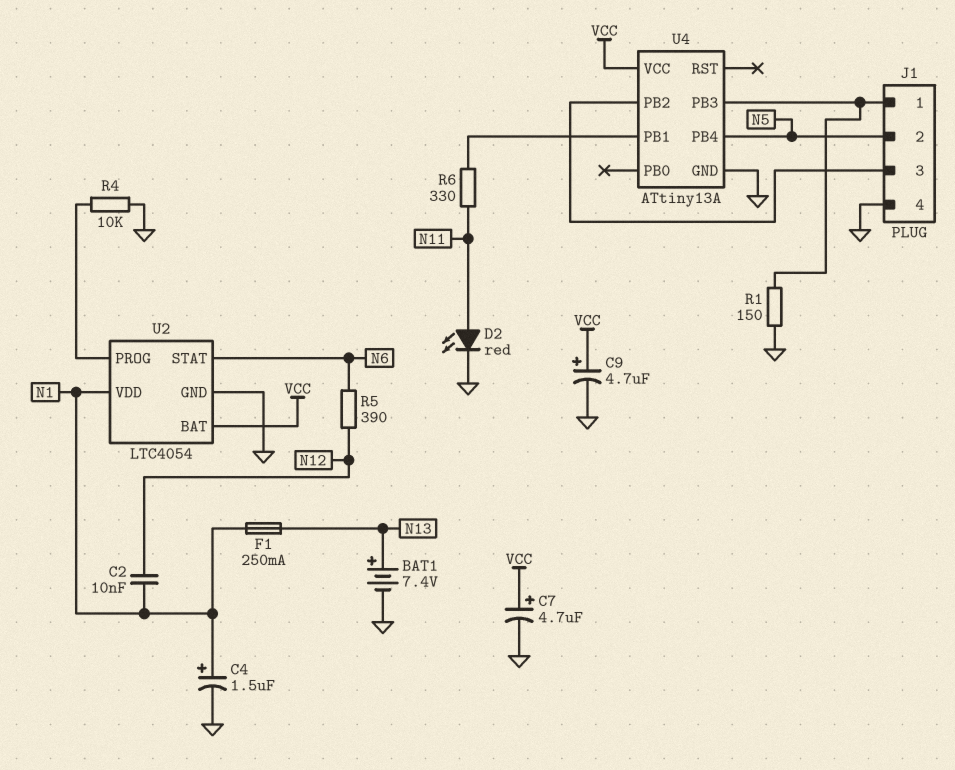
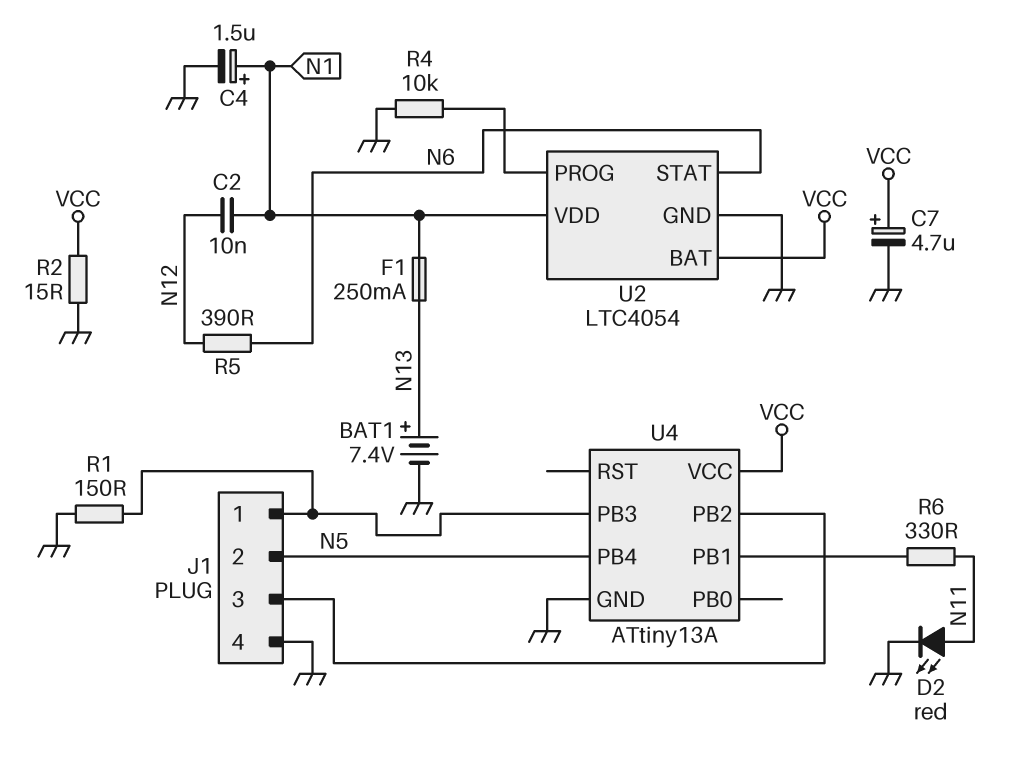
C9: 4.7uF (plus VCC, minus GND) -> none
R2: none -> 15 (GND, VCC)

